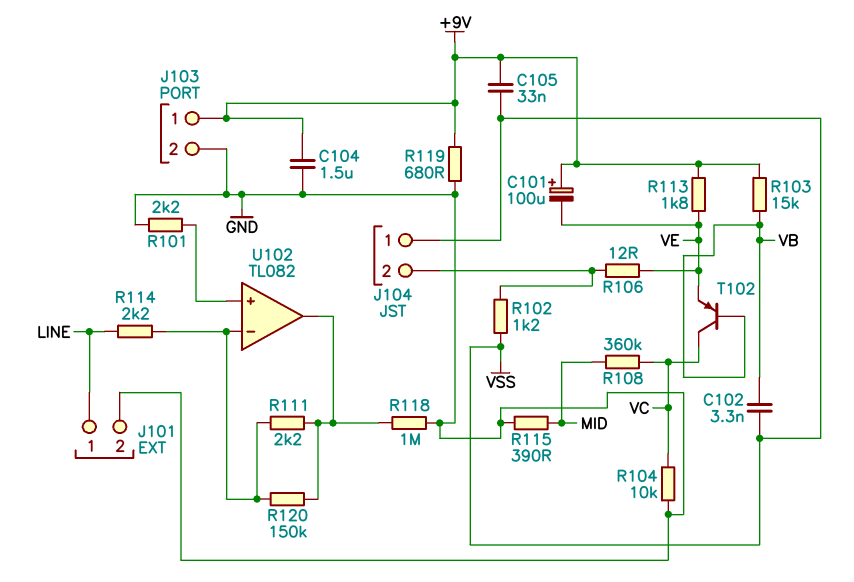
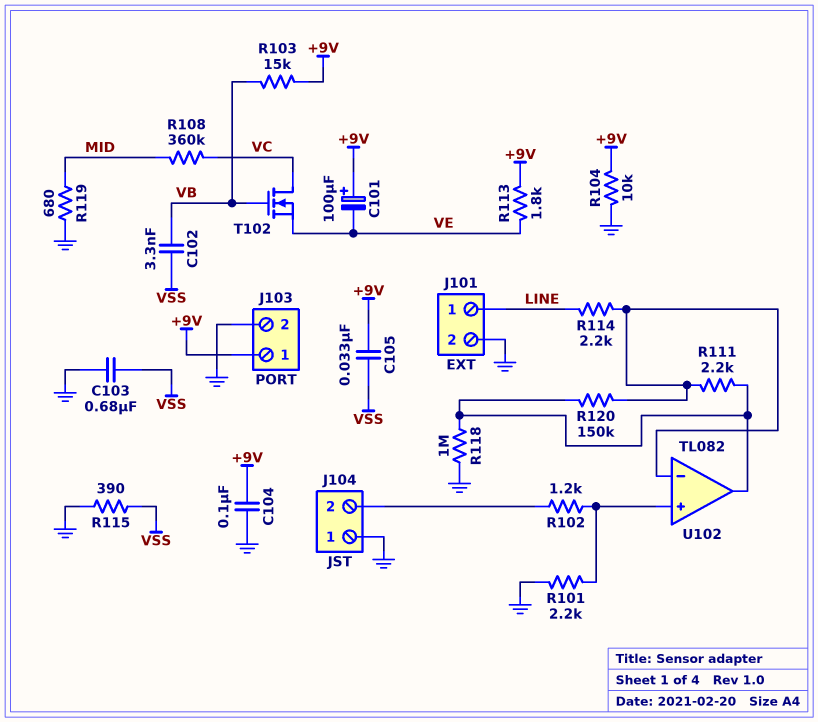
C103: none -> 680nF (GND, VSS)
C104: 1.5uF (+9V, GND) -> 100nF (+9V, GND)
J104 pin 1: VSS -> GND
R102: 1.2k (J104/2, VSS) -> 1.2k (J104/2, U102/in+)
R104: 10k (GND, VC) -> 10k (+9V, GND)
R106: 12 (J104/2, VE) -> none
R115: 390 (GND, MID) -> 390 (GND, VSS)
R119: 680 (+9V, GND) -> 680 (GND, MID)
T102: PNP (B VB, C VC, E VE) -> NMOS (G VB, D VC, S VE)

